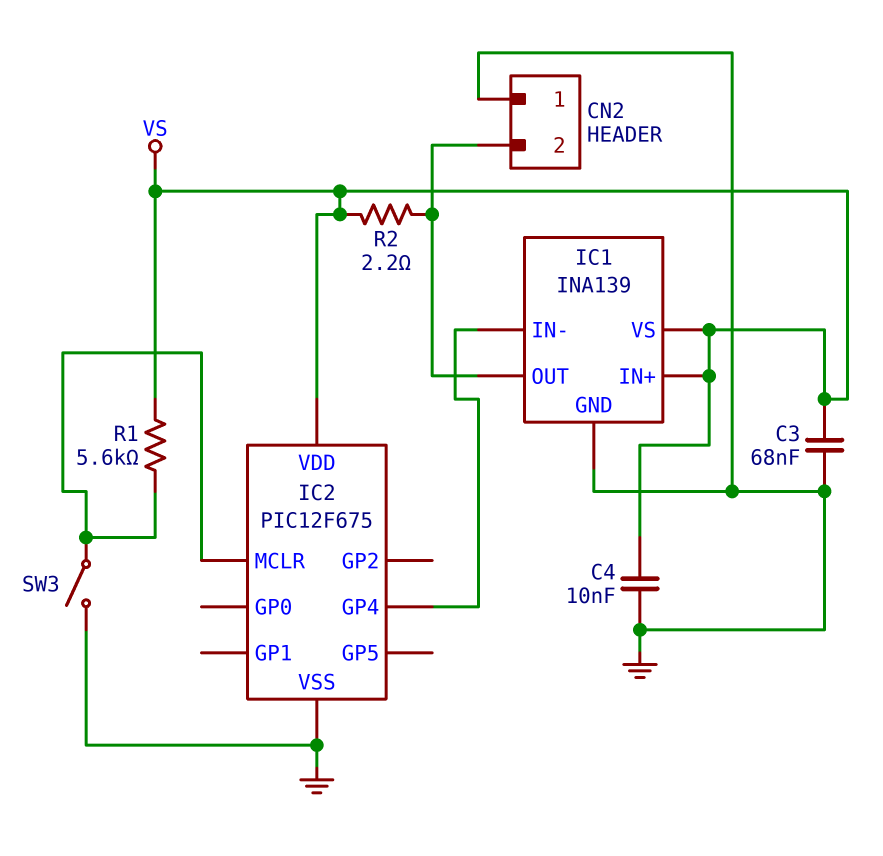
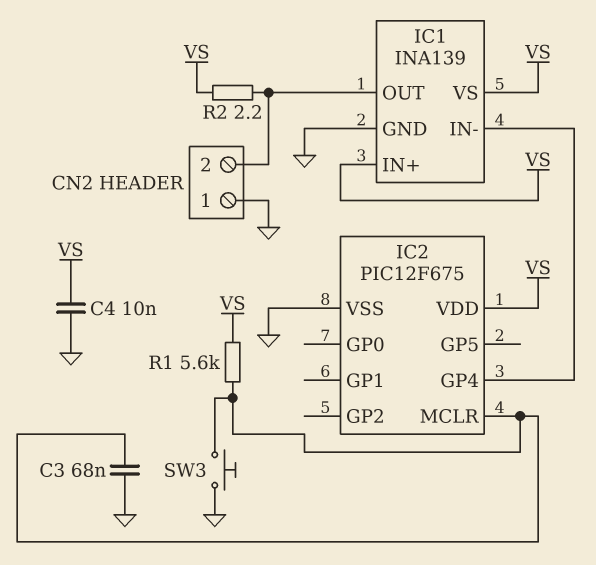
C3: 68nF (GND, VS) -> 68nF (GND, IC2/MCLR)
SW3: switch (GND, IC2/MCLR) -> button (GND, IC2/MCLR)

